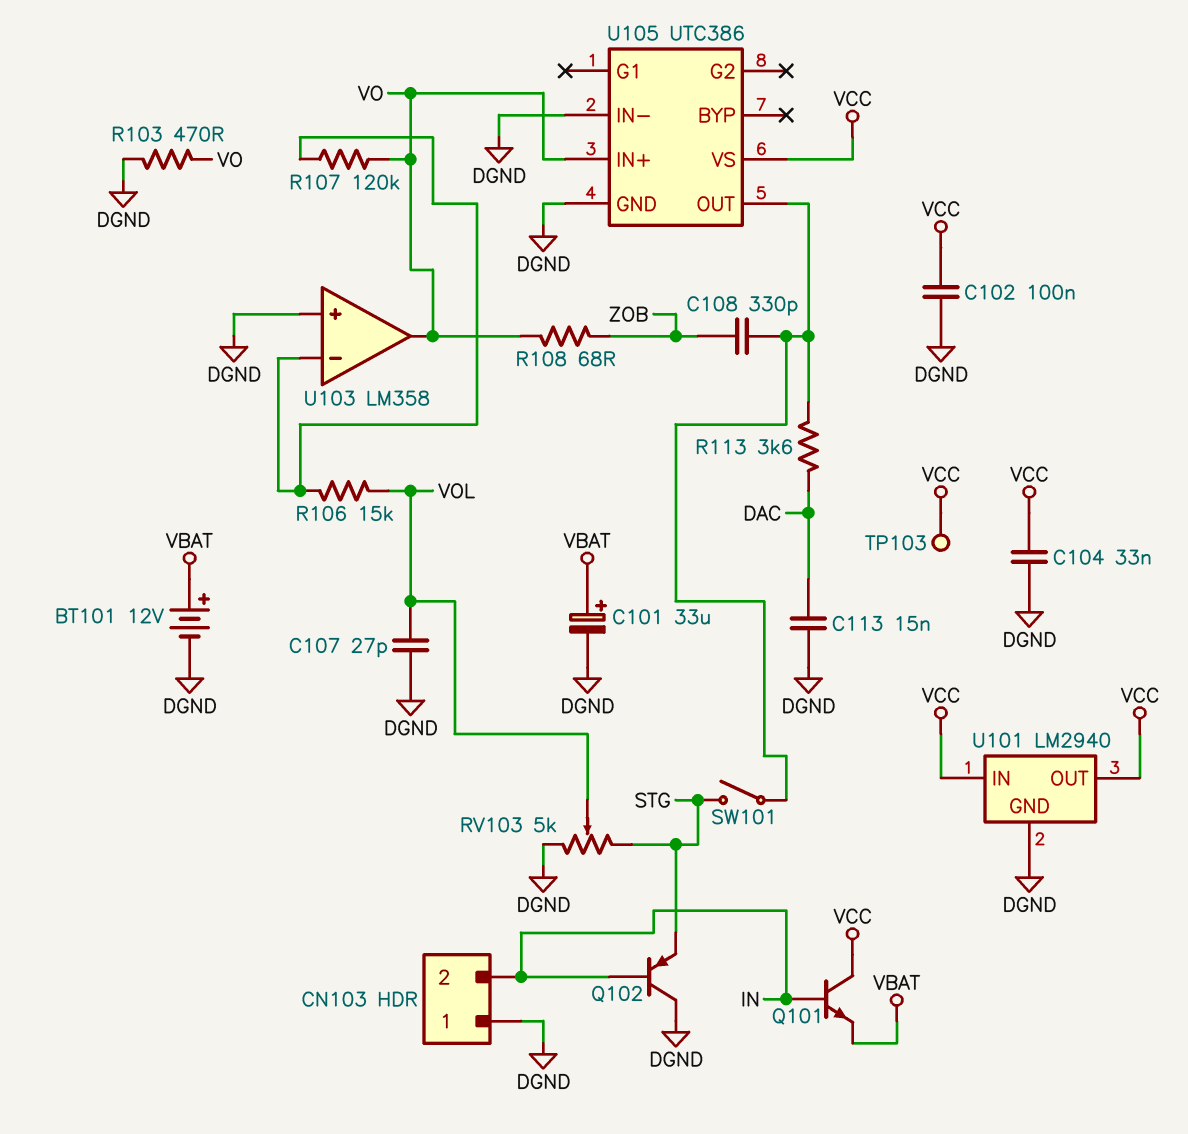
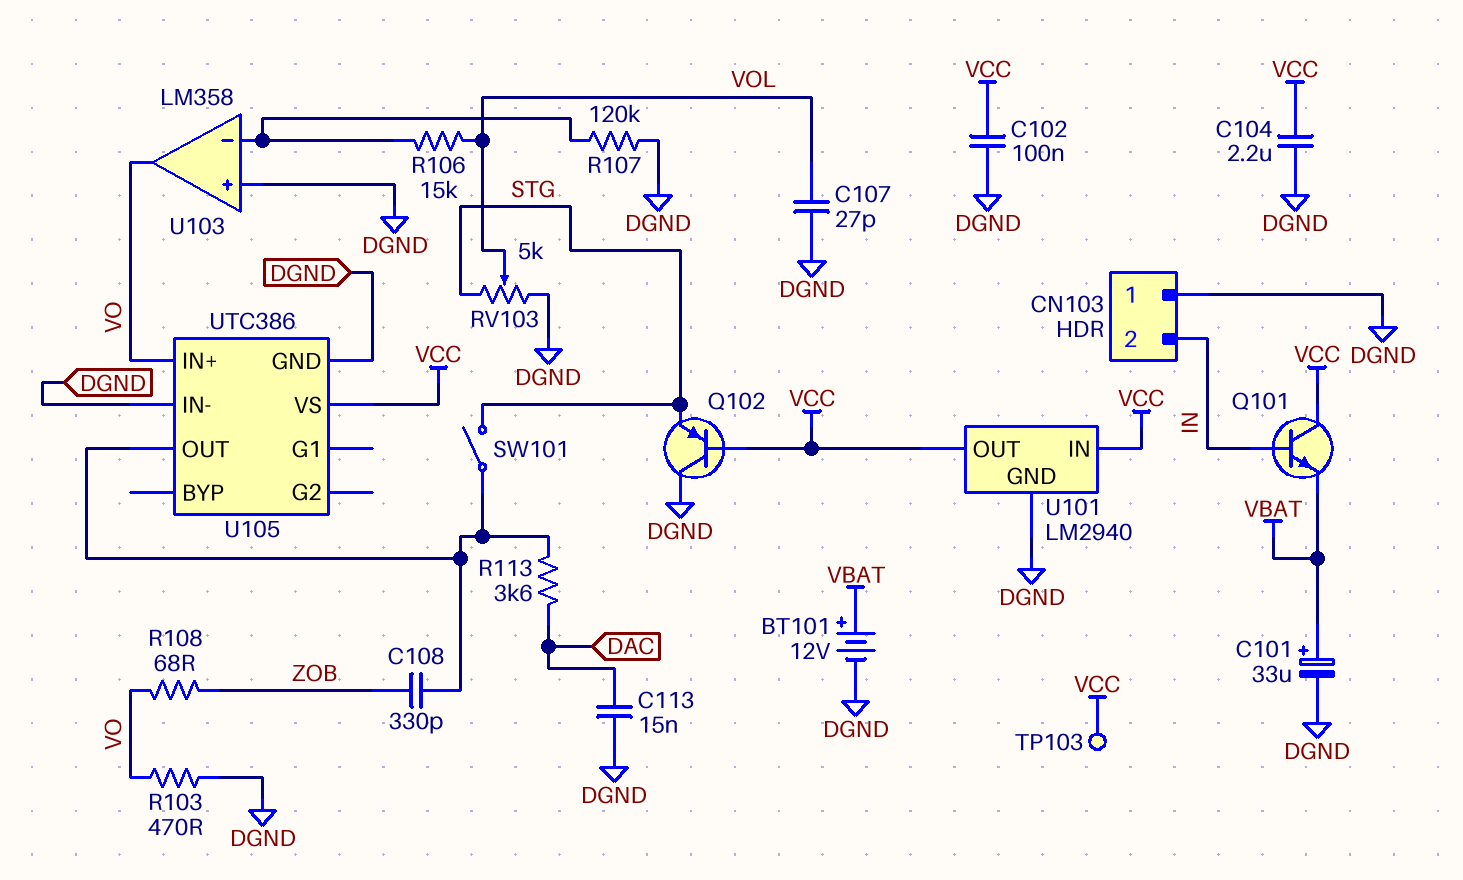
C104: 33nF (DGND, VCC) -> 2.2uF (DGND, VCC)
Q102: PNP (B IN, C DGND, E STG) -> PNP (B VCC, C DGND, E STG)
R107: 120k (U103/in-, VO) -> 120k (DGND, U103/in-)

